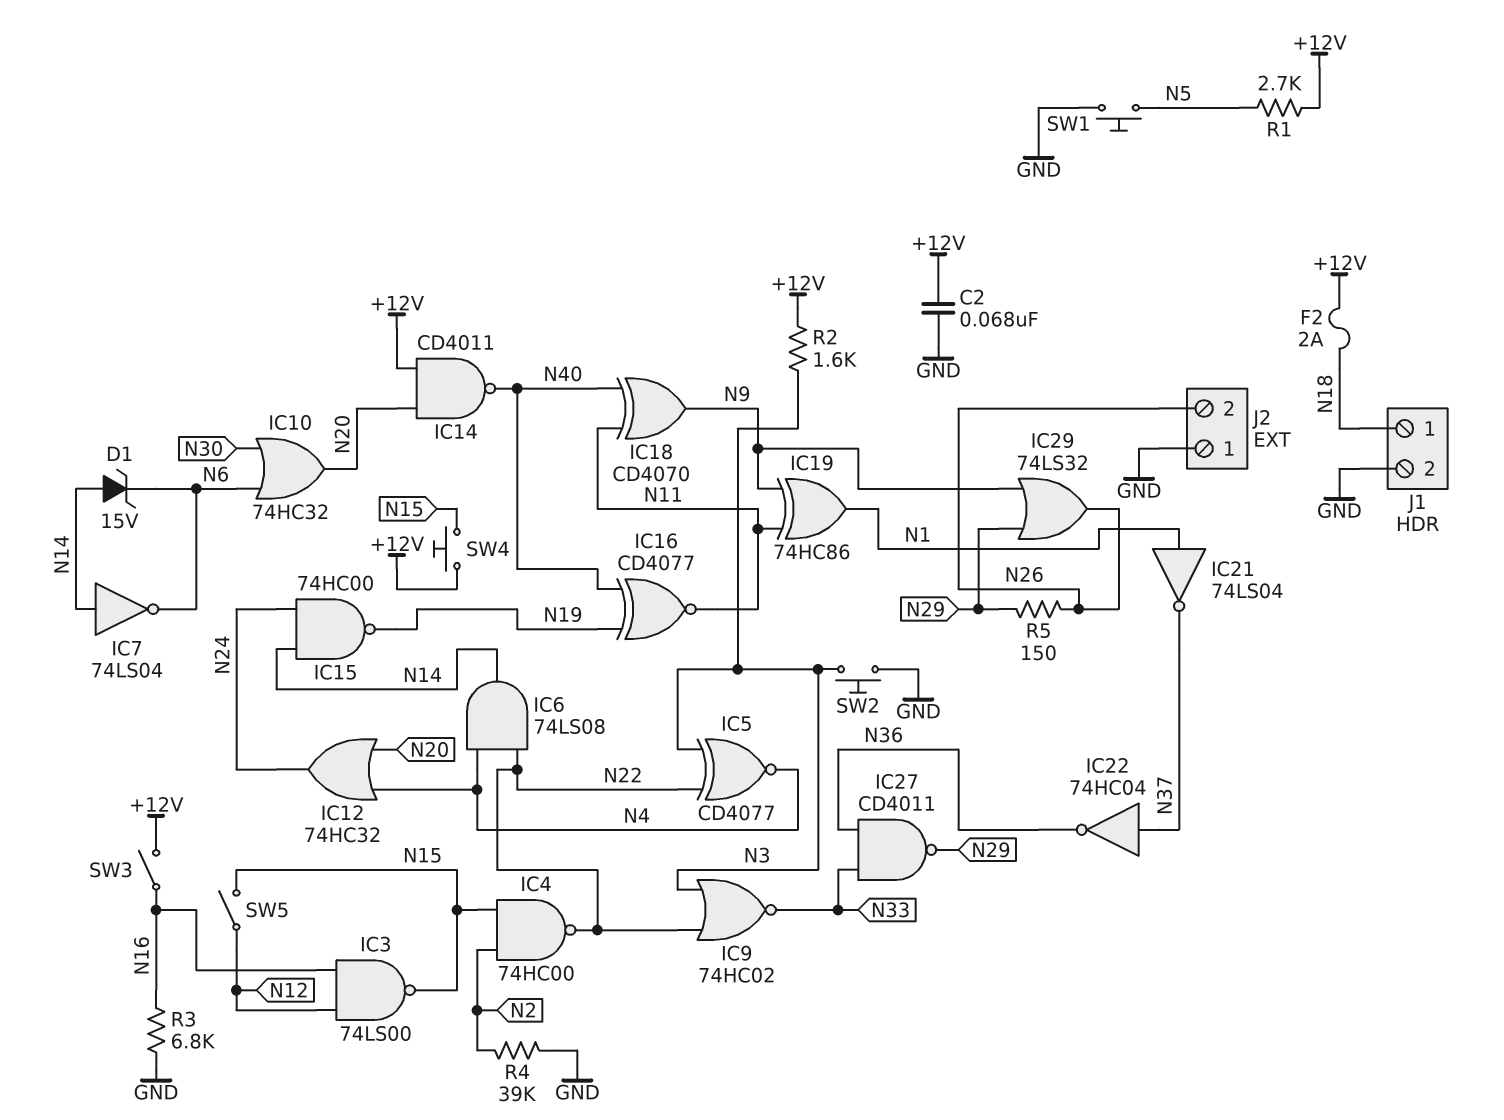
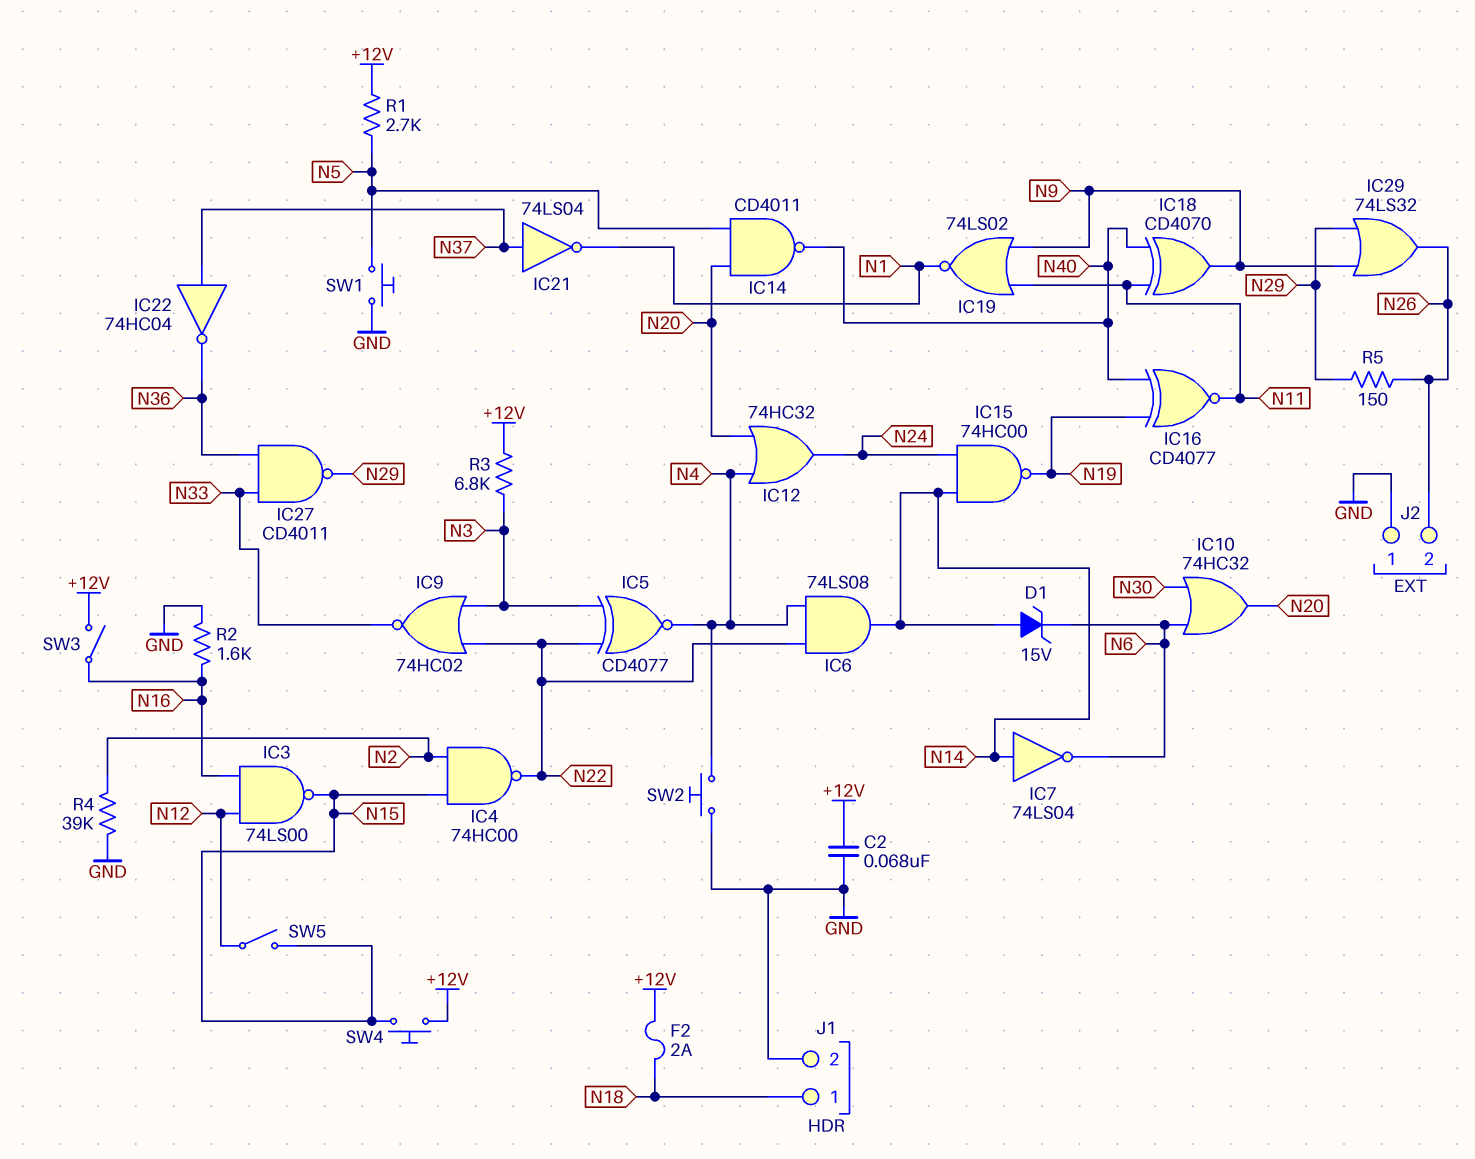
IC14: NAND CD4011 (in +12V, in N20, out N40) -> NAND CD4011 (in N5, in N20, out N40)
IC19: XOR 74HC86 (in N9, in N11, out N1) -> NOR 74LS02 (in N9, in N11, out N1)
IC21: NOT 74LS04 (in N1, out N37) -> NOT 74LS04 (in N37, out N1)
R2: 1.6k (+12V, N3) -> 1.6k (GND, N16)
R3: 6.8k (GND, N16) -> 6.8k (+12V, N3)
SW2: button (GND, N3) -> button (GND, N4)

